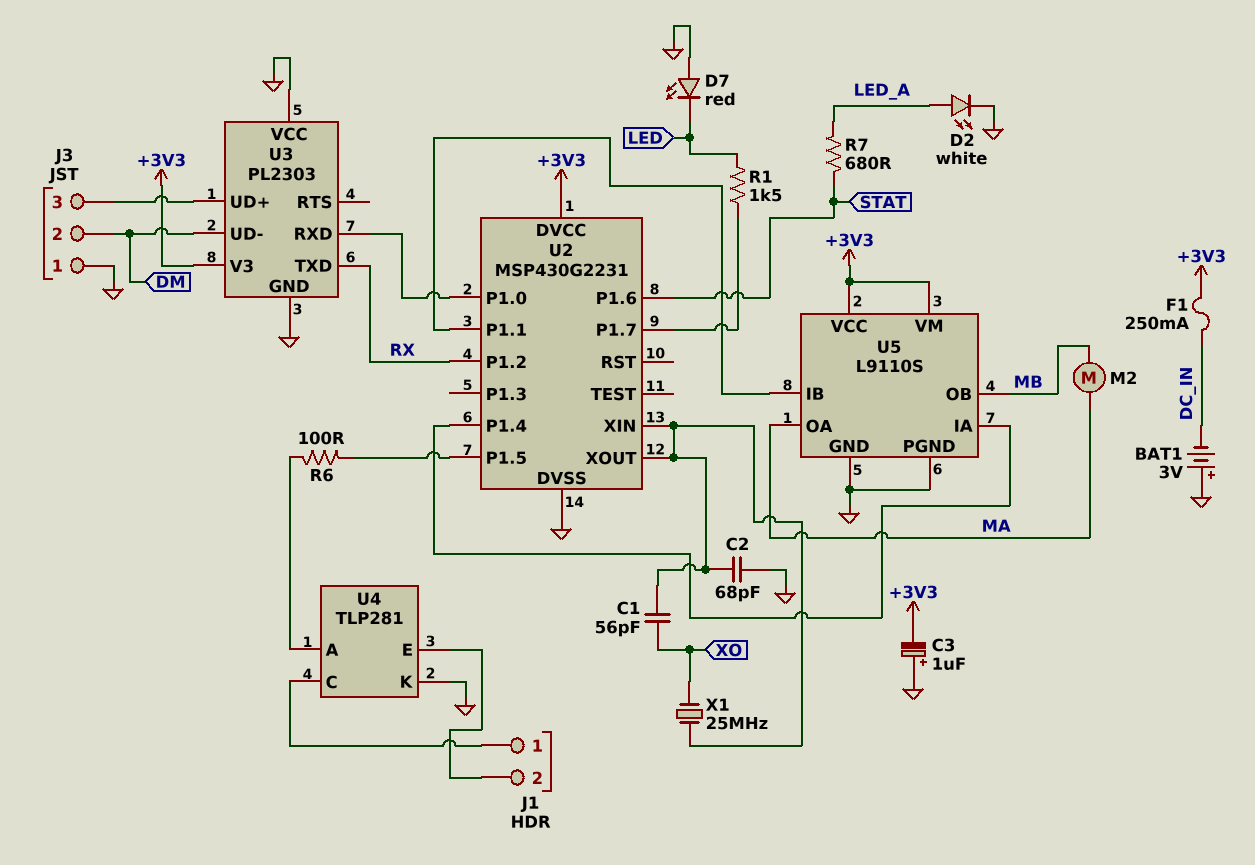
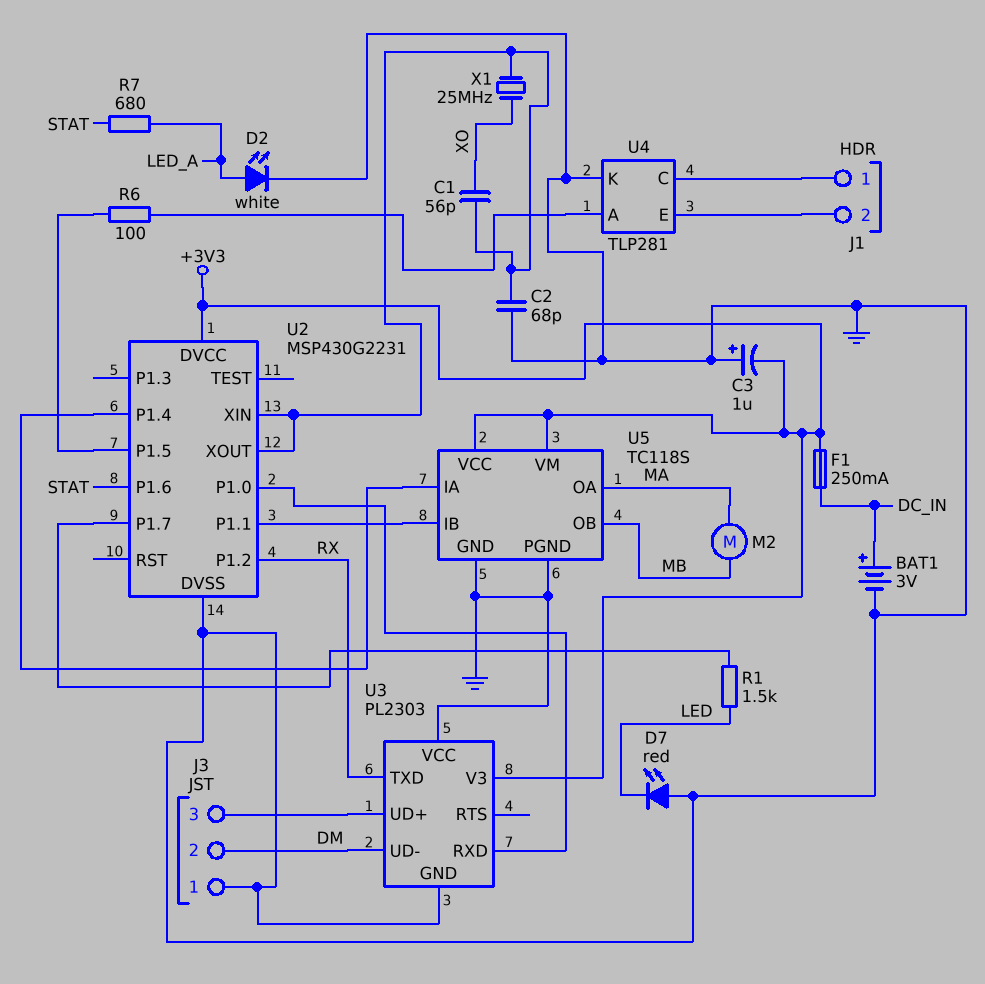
BAT1: 3V (plus GND, minus DC_IN) -> 3V (plus DC_IN, minus GND)
U5: L9110S -> TC118S

